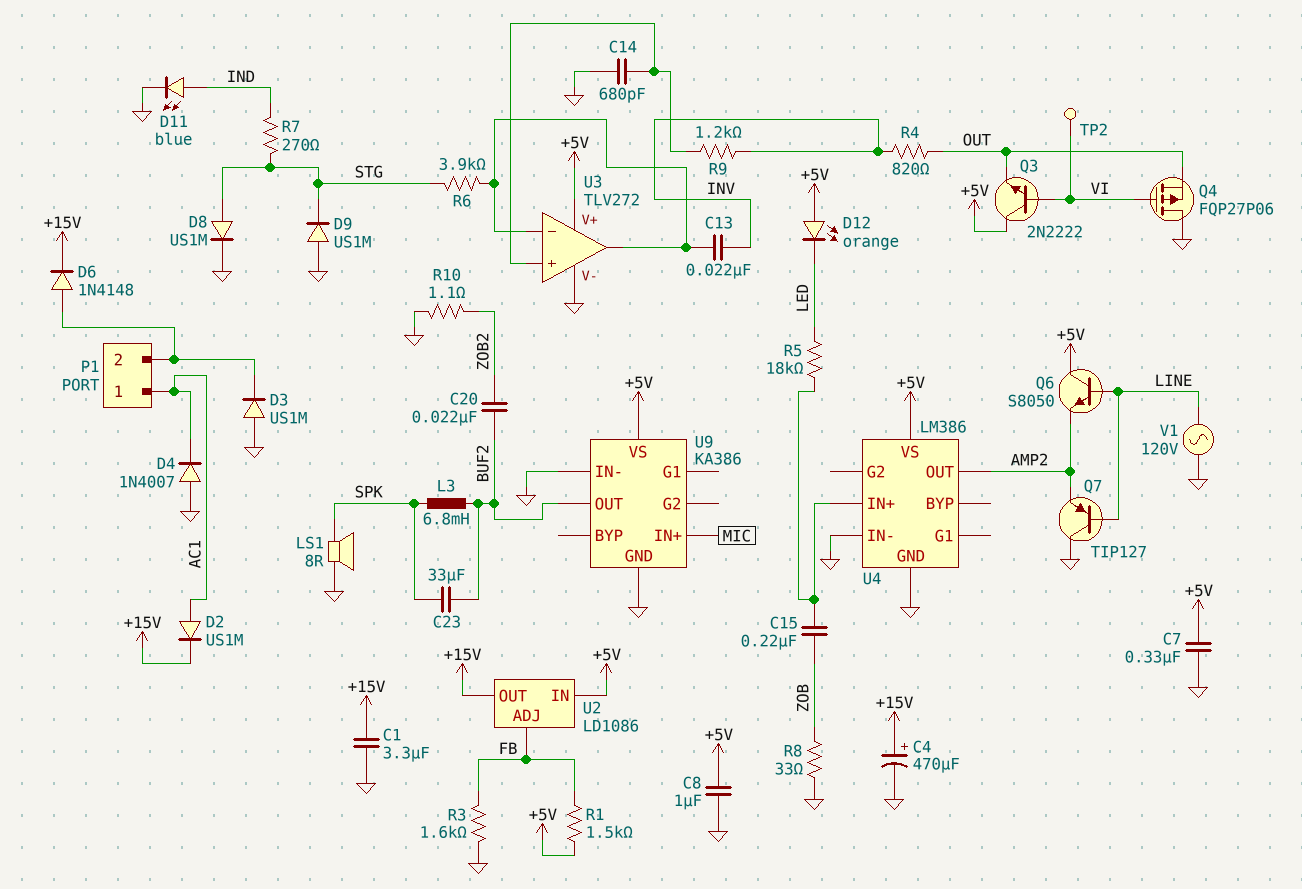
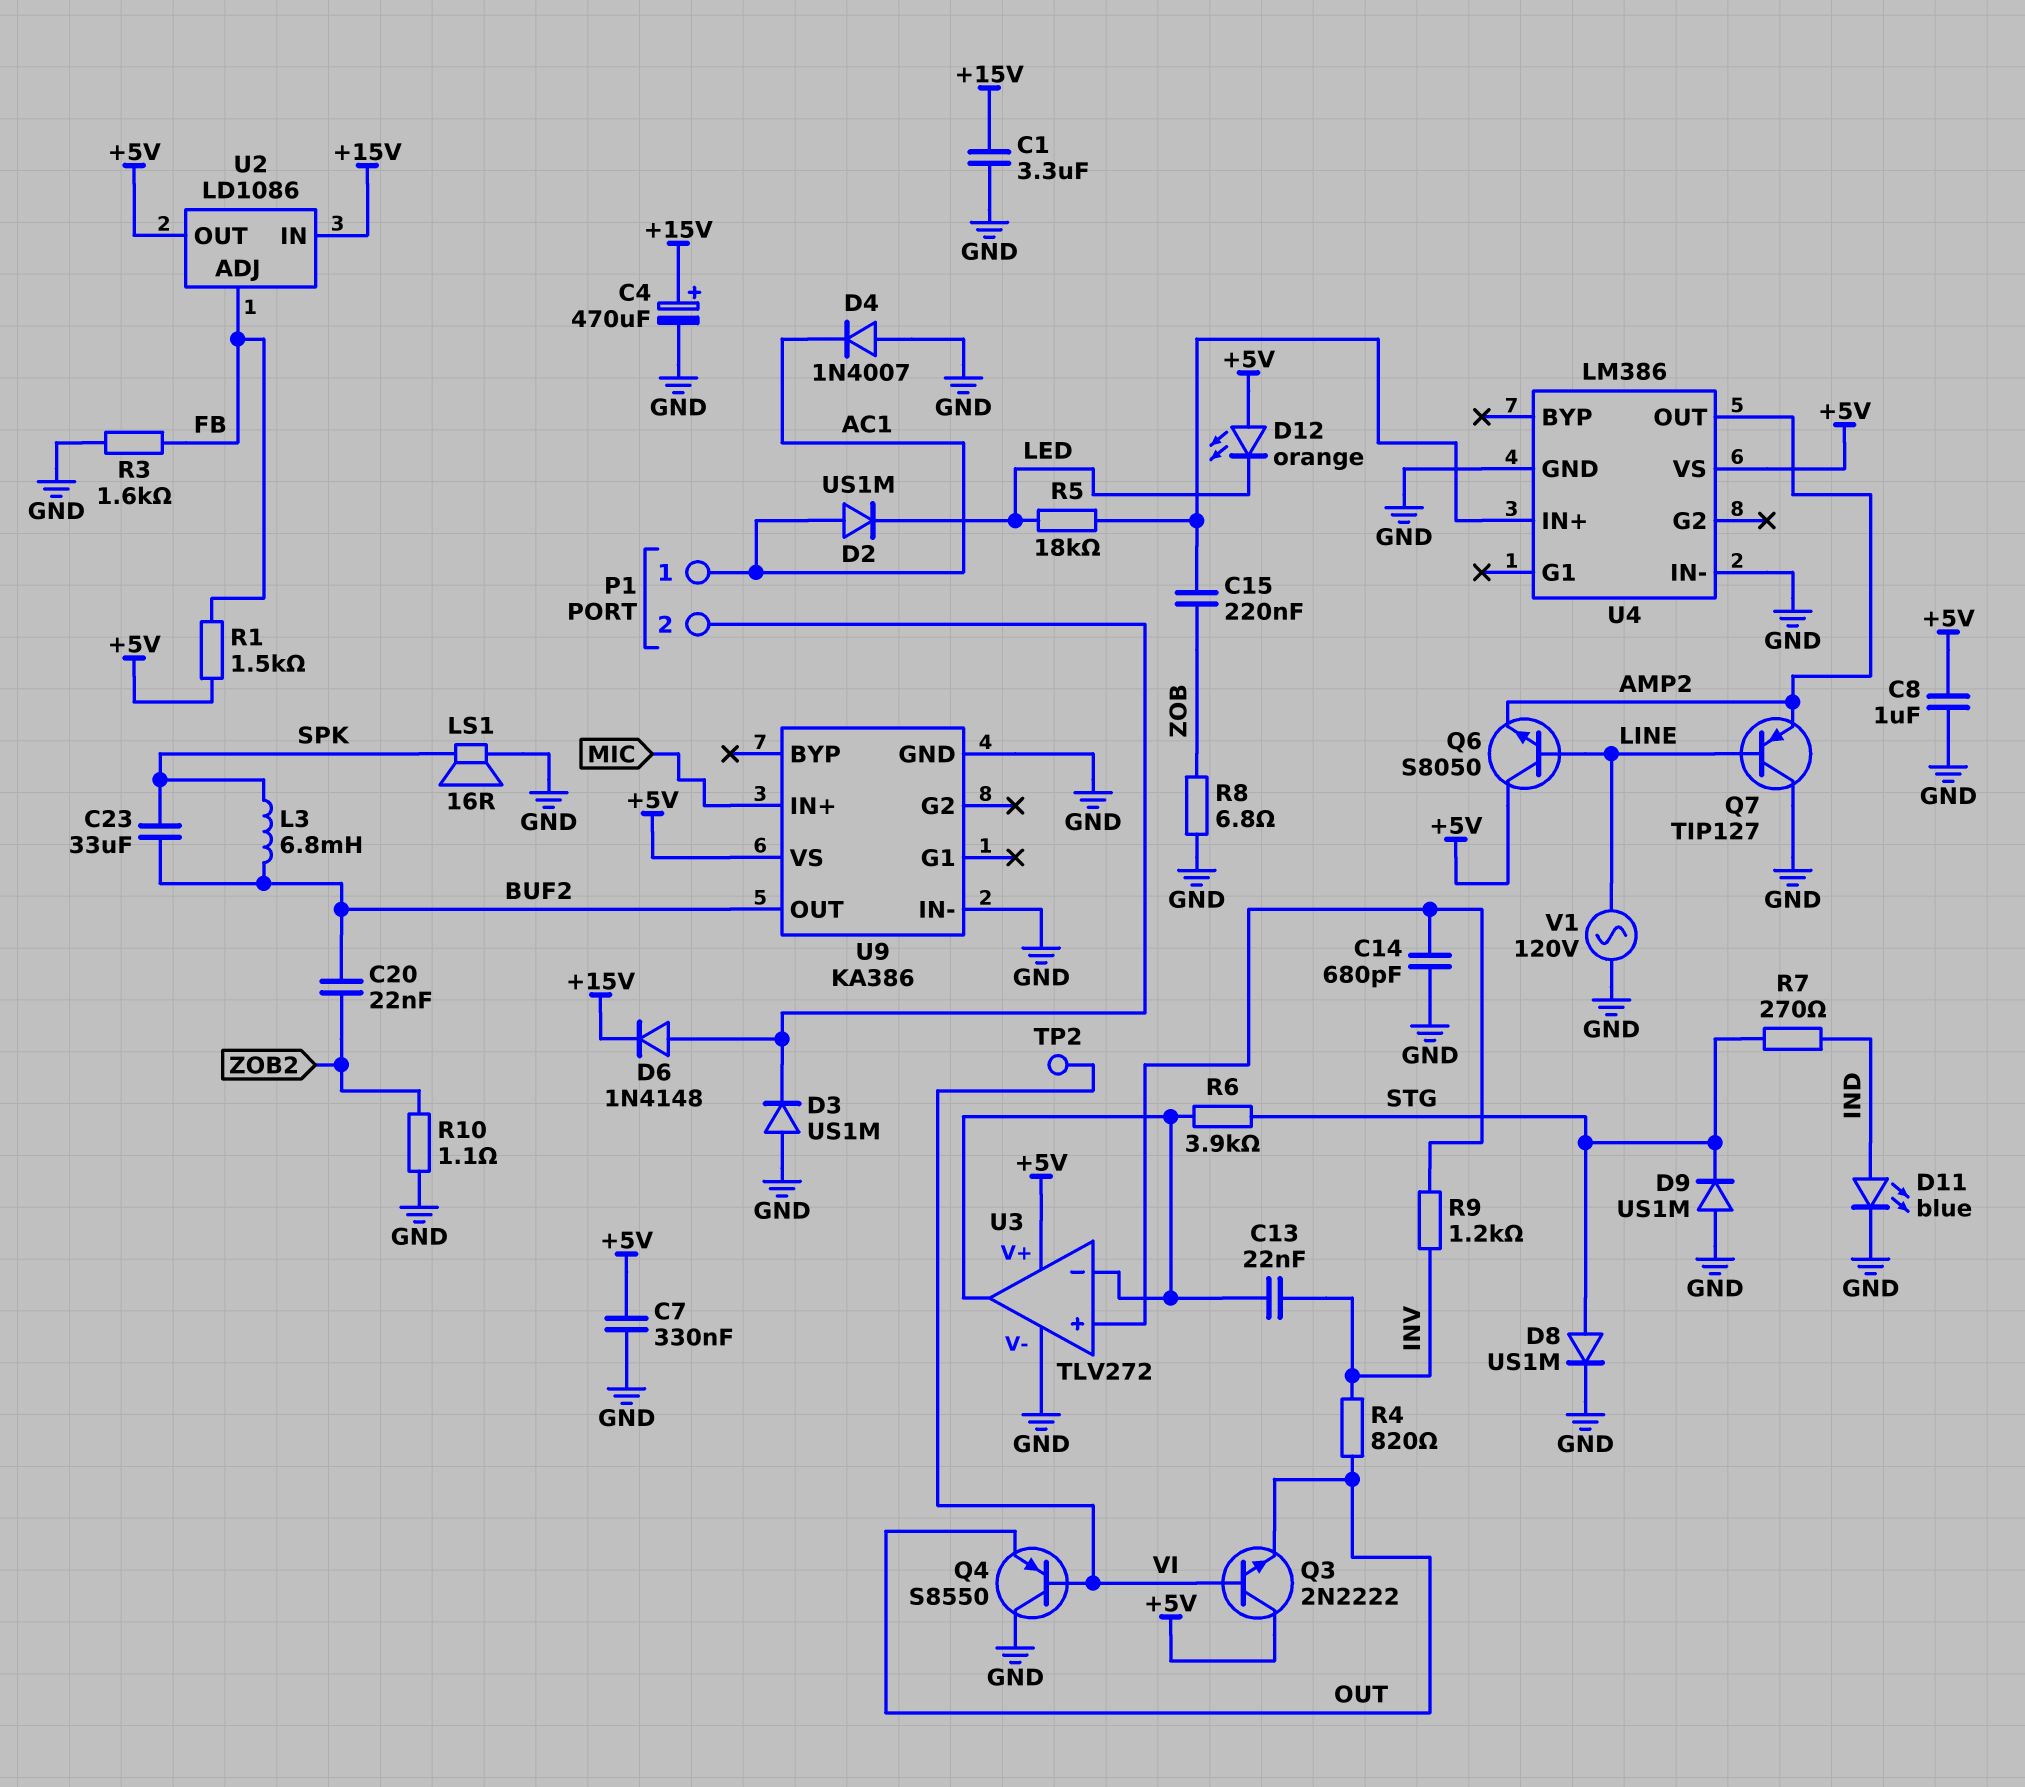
D2: diode US1M (A AC1, K +15V) -> diode US1M (A AC1, K LED)
LS1: speaker 8R (GND, SPK) -> speaker 16R (GND, SPK)
Q4: PMOS FQP27P06 (G VI, D GND, S OUT) -> PNP S8550 (B VI, C GND, E OUT)
R8: 33 (GND, ZOB) -> 6.8 (GND, ZOB)
U2 pin IN: +5V -> +15V
U2 pin OUT: +15V -> +5V

